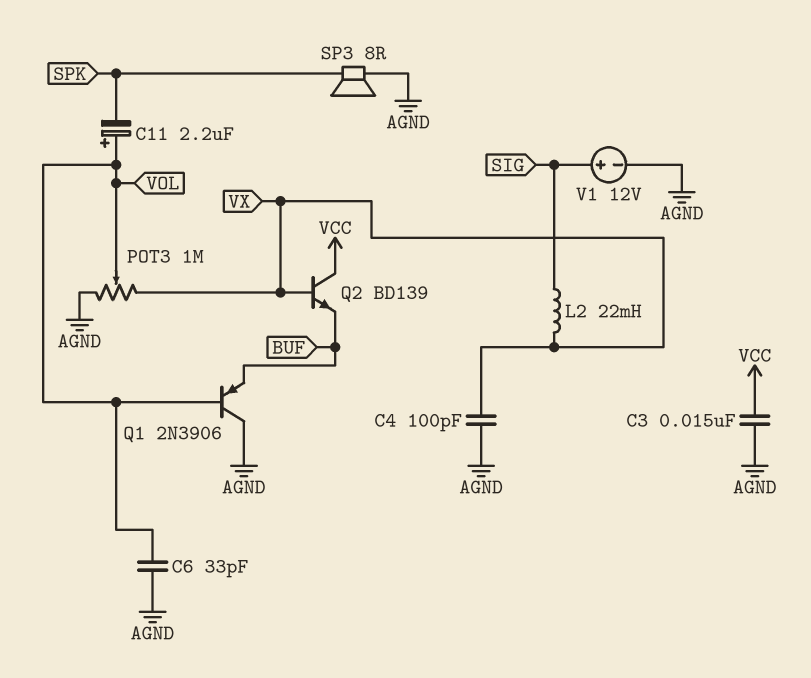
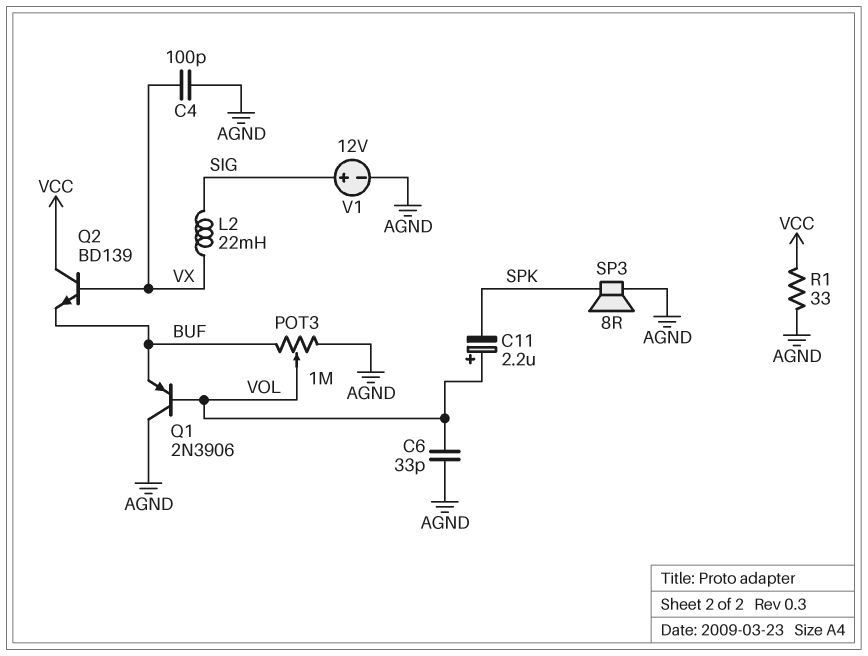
C3: 15nF (AGND, VCC) -> none
POT3: 1M (AGND, VX, wiper VOL) -> 1M (AGND, BUF, wiper VOL)
R1: none -> 33 (AGND, VCC)

